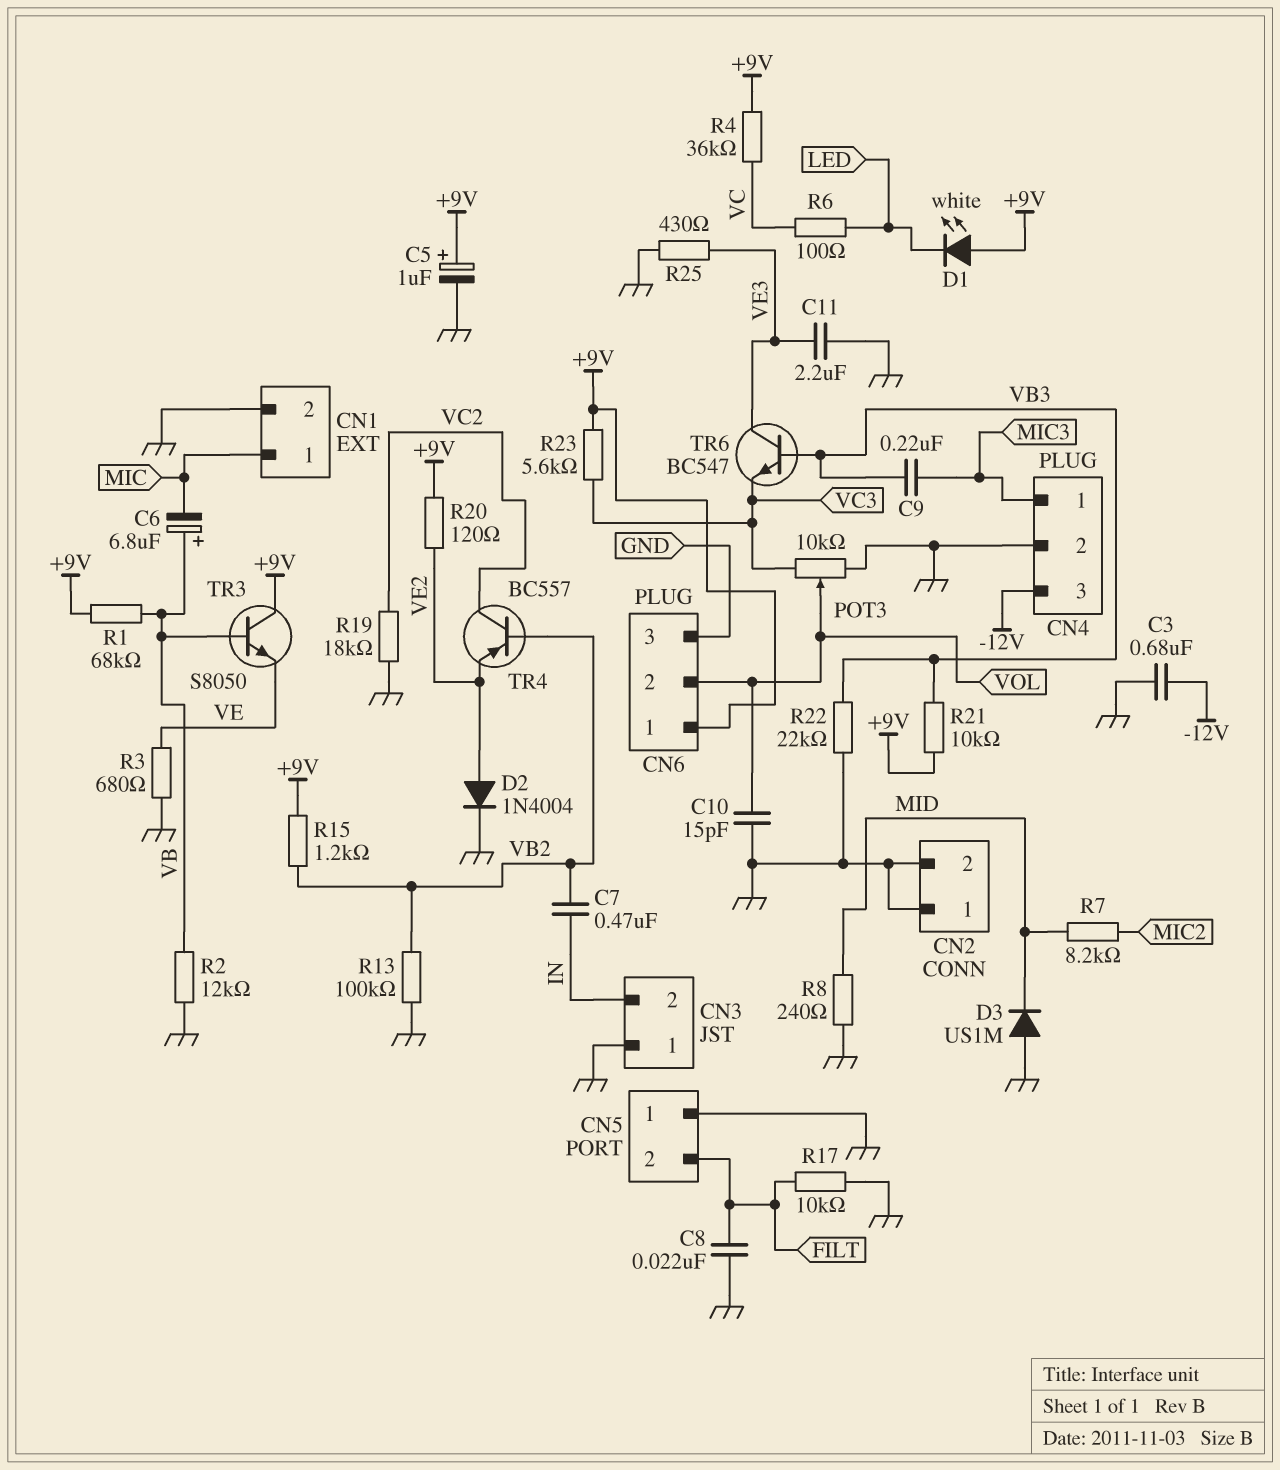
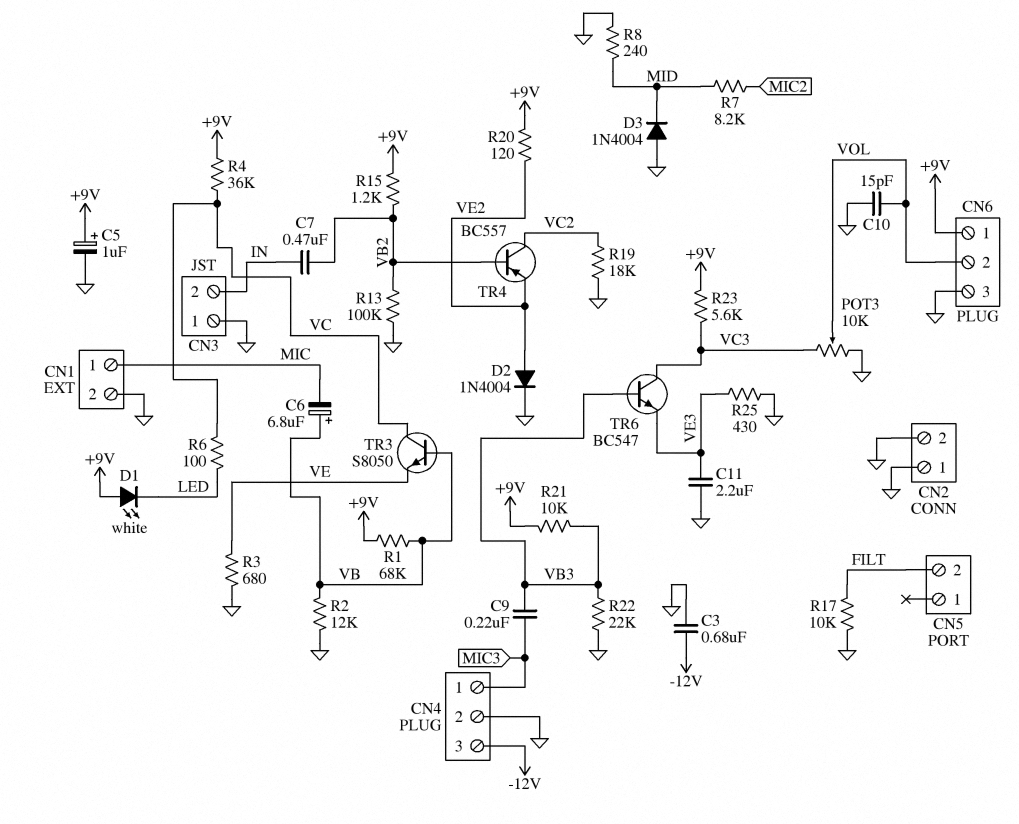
C8: 22nF (FILT, GND) -> none
CN5 pin 1: GND -> none
D3: diode US1M (A GND, K MID) -> diode 1N4004 (A GND, K MID)
TR3: NPN S8050 (B VB, C +9V, E VE) -> NPN S8050 (B VB, C VC, E VE)
TR6: NPN BC547 (B VB3, C VE3, E VC3) -> NPN BC547 (B VB3, C VC3, E VE3)

